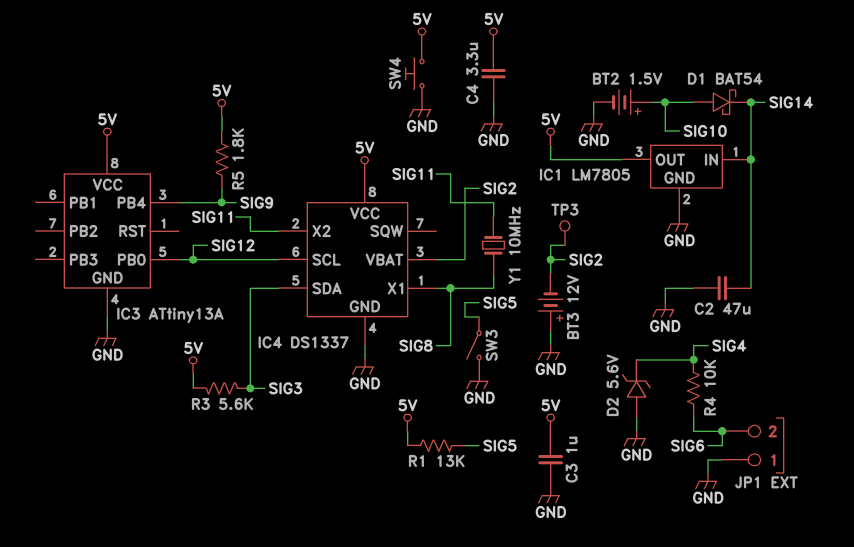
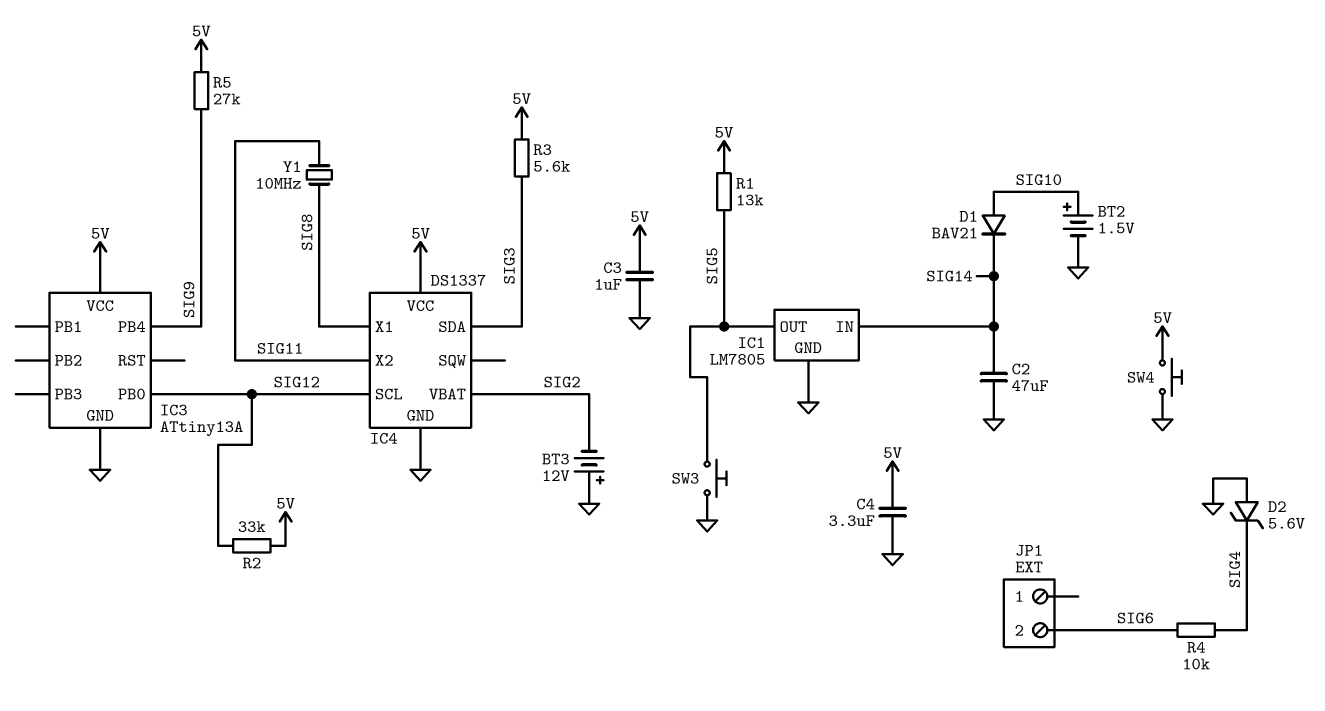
D1: schottky BAT54 (A SIG10, K SIG14) -> diode BAV21 (A SIG10, K SIG14)
IC1 pin OUT: 5V -> SIG5
JP1 pin 1: GND -> none
R2: none -> 33k (5V, SIG12)
R5: 1.8k (5V, SIG9) -> 27k (5V, SIG9)
SW3: switch (GND, SIG5) -> button (GND, SIG5)
TP3: test point (SIG2) -> none

